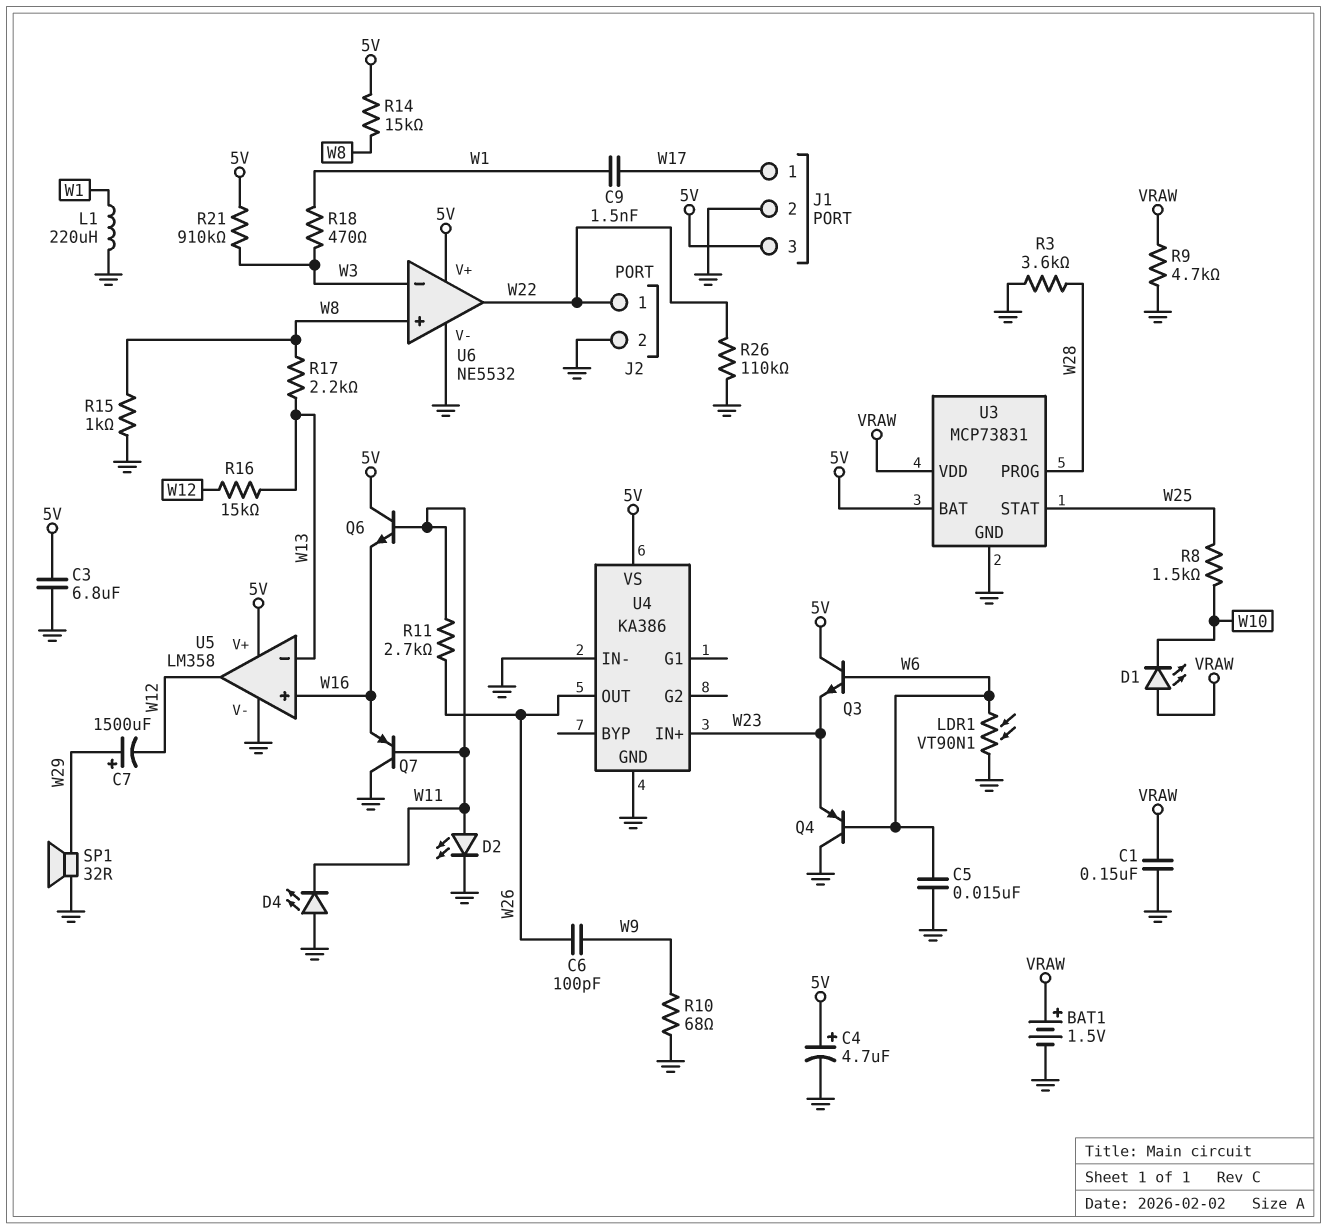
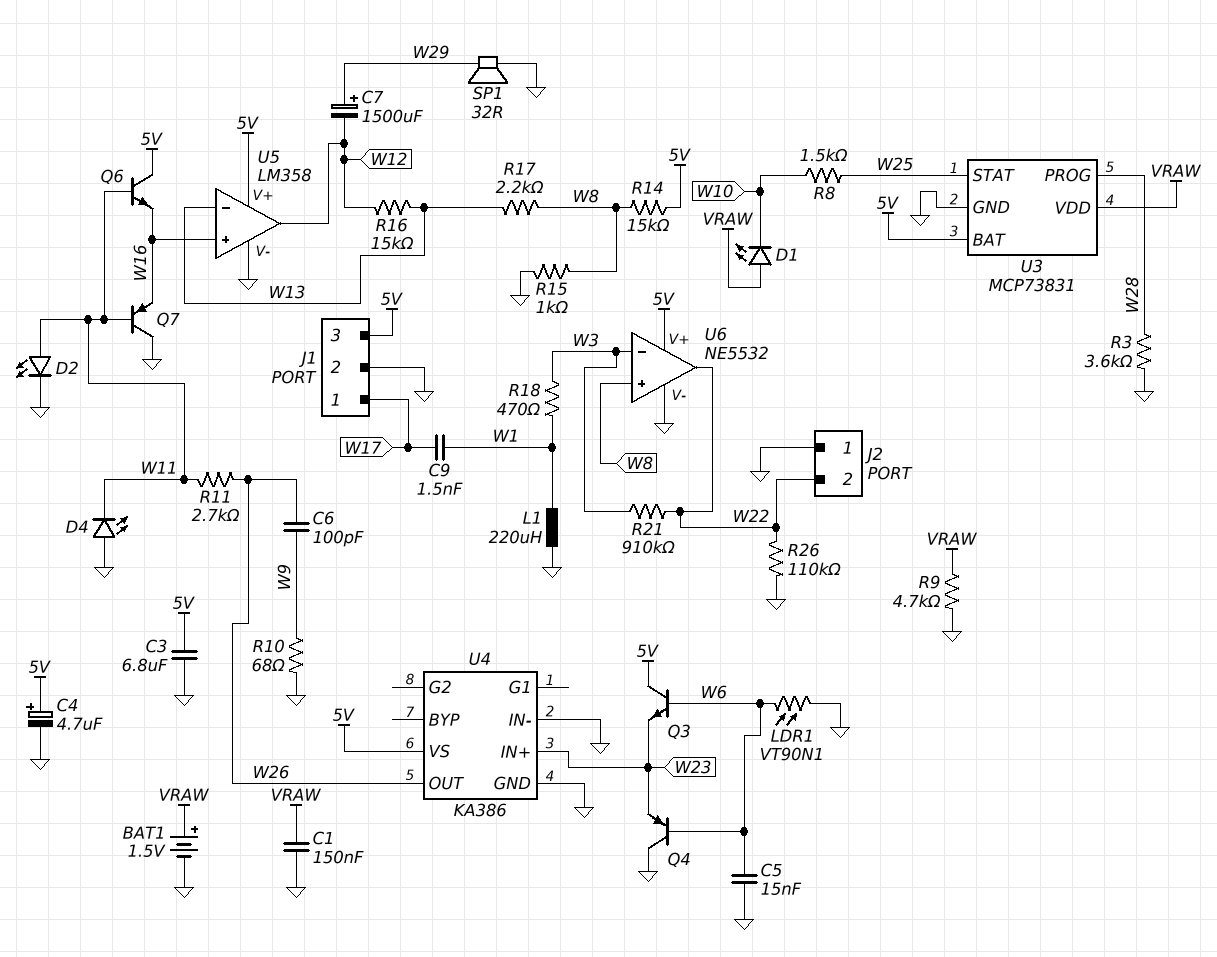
J2 pin 1: W22 -> GND
J2 pin 2: GND -> W22
R21: 910k (5V, W3) -> 910k (W3, W22)

